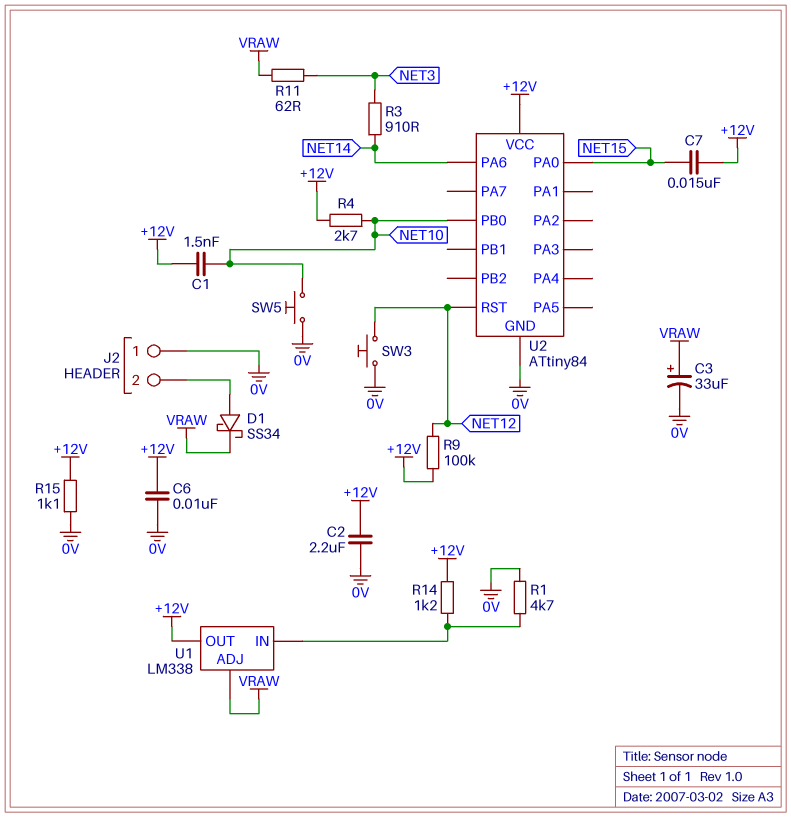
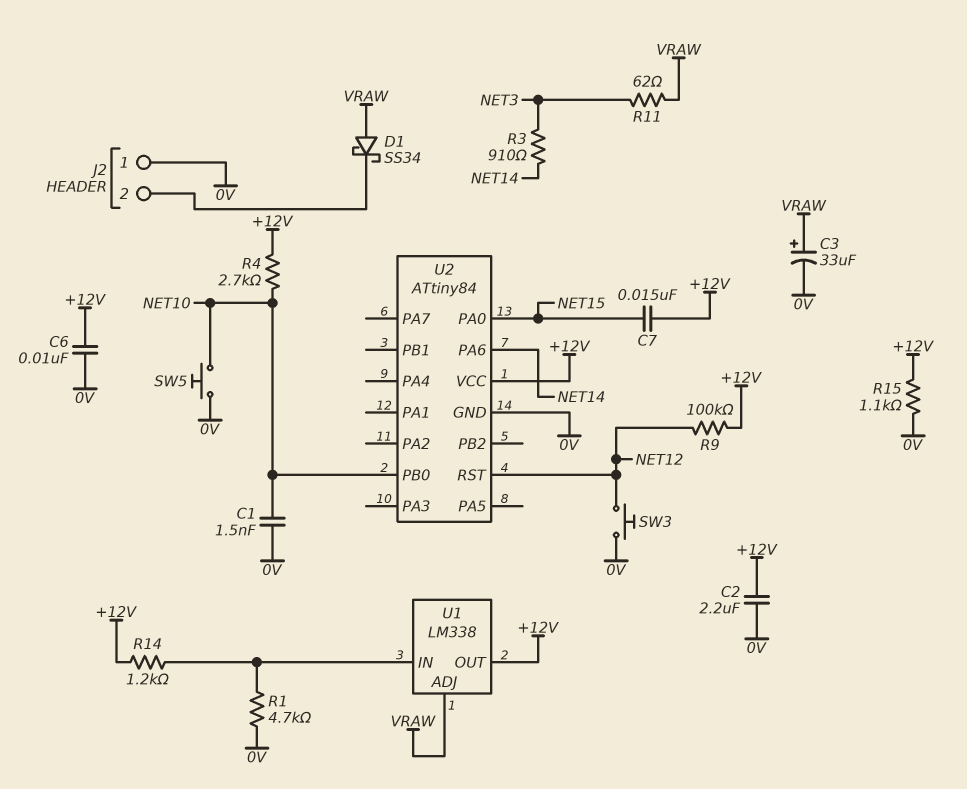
C1: 1.5nF (+12V, NET10) -> 1.5nF (0V, NET10)
D1: schottky SS34 (A J2/2, K VRAW) -> schottky SS34 (A VRAW, K J2/2)

